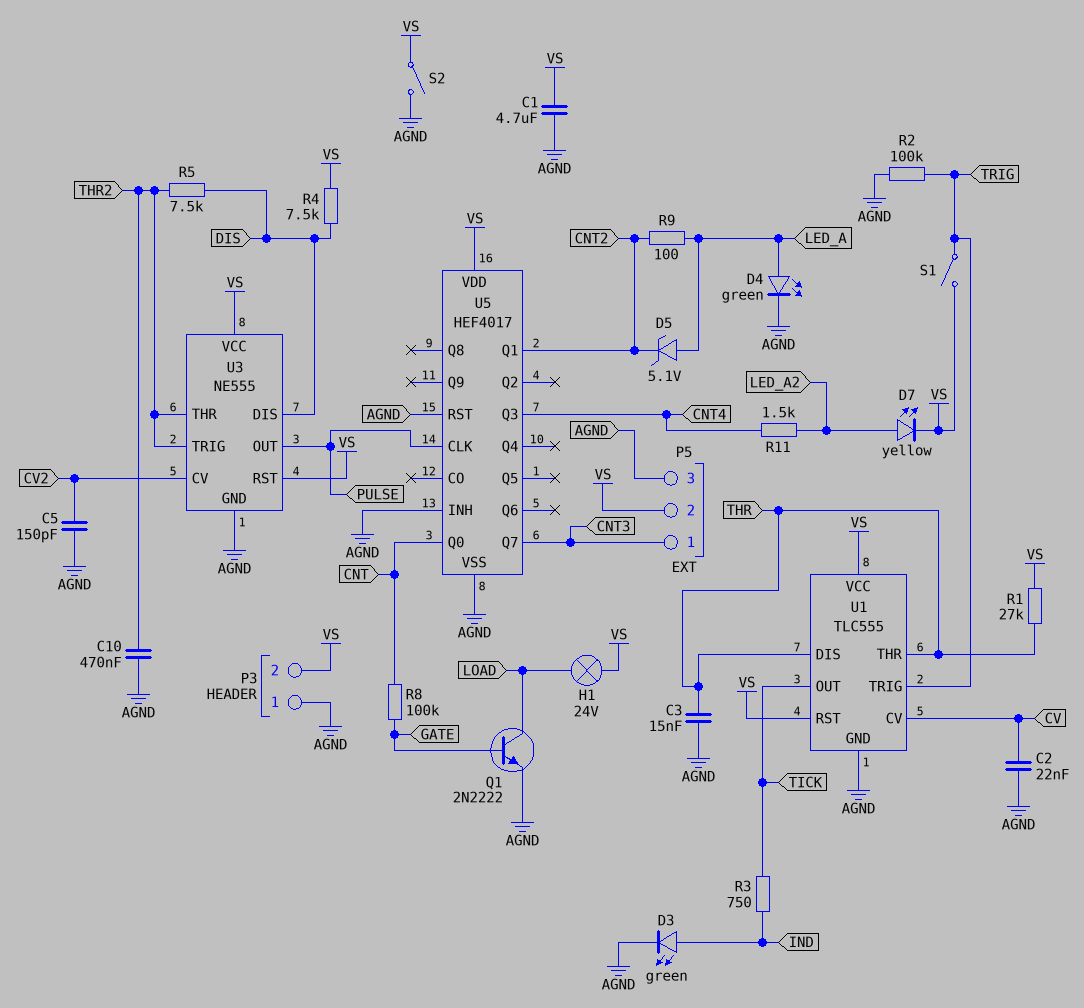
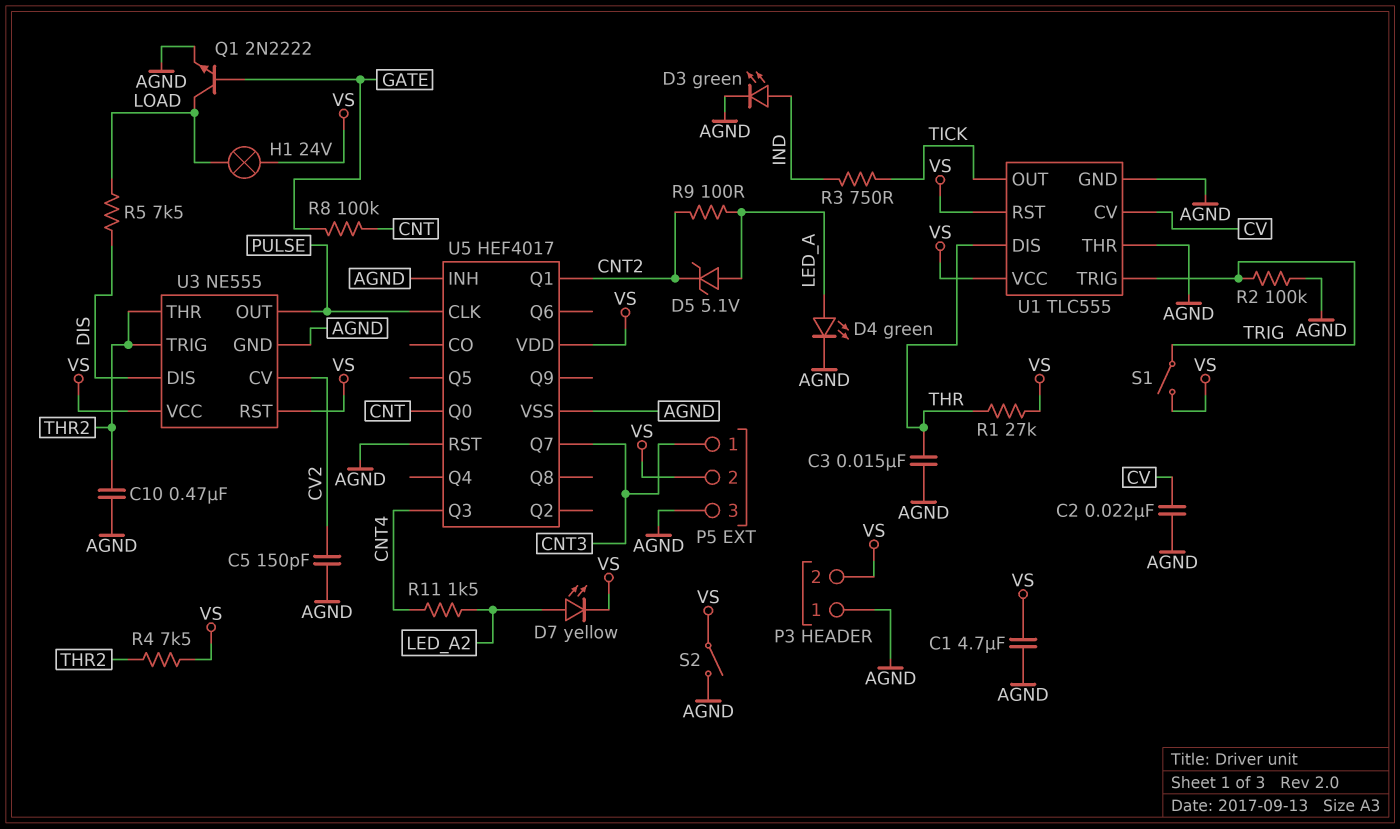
R4: 7.5k (DIS, VS) -> 7.5k (THR2, VS)
R5: 7.5k (DIS, THR2) -> 7.5k (DIS, LOAD)
U1 pin THR: THR -> AGND

